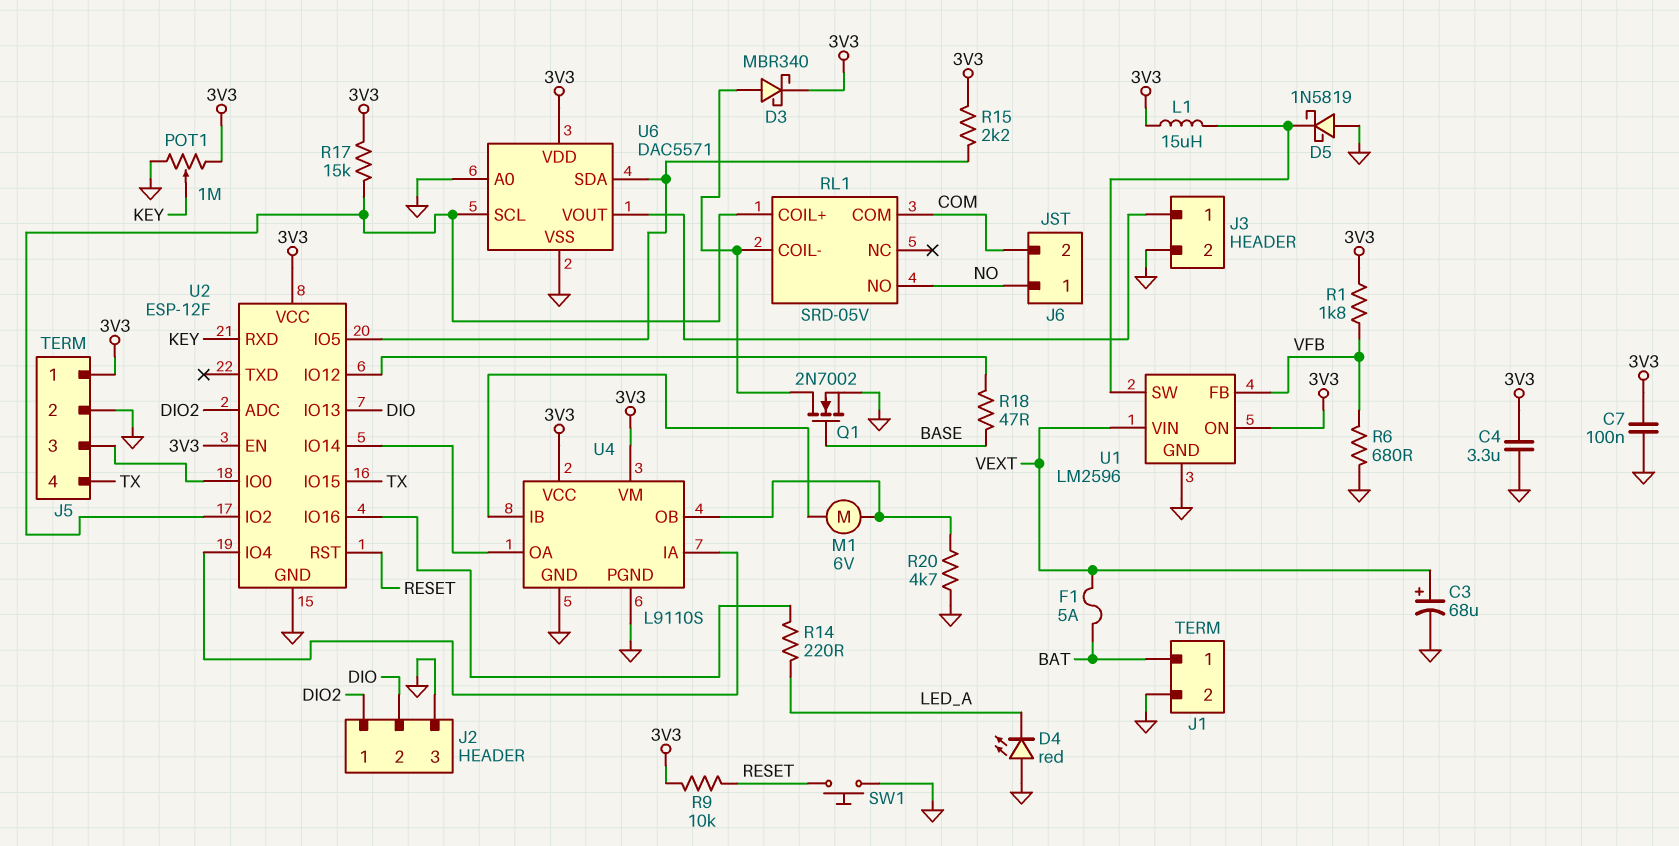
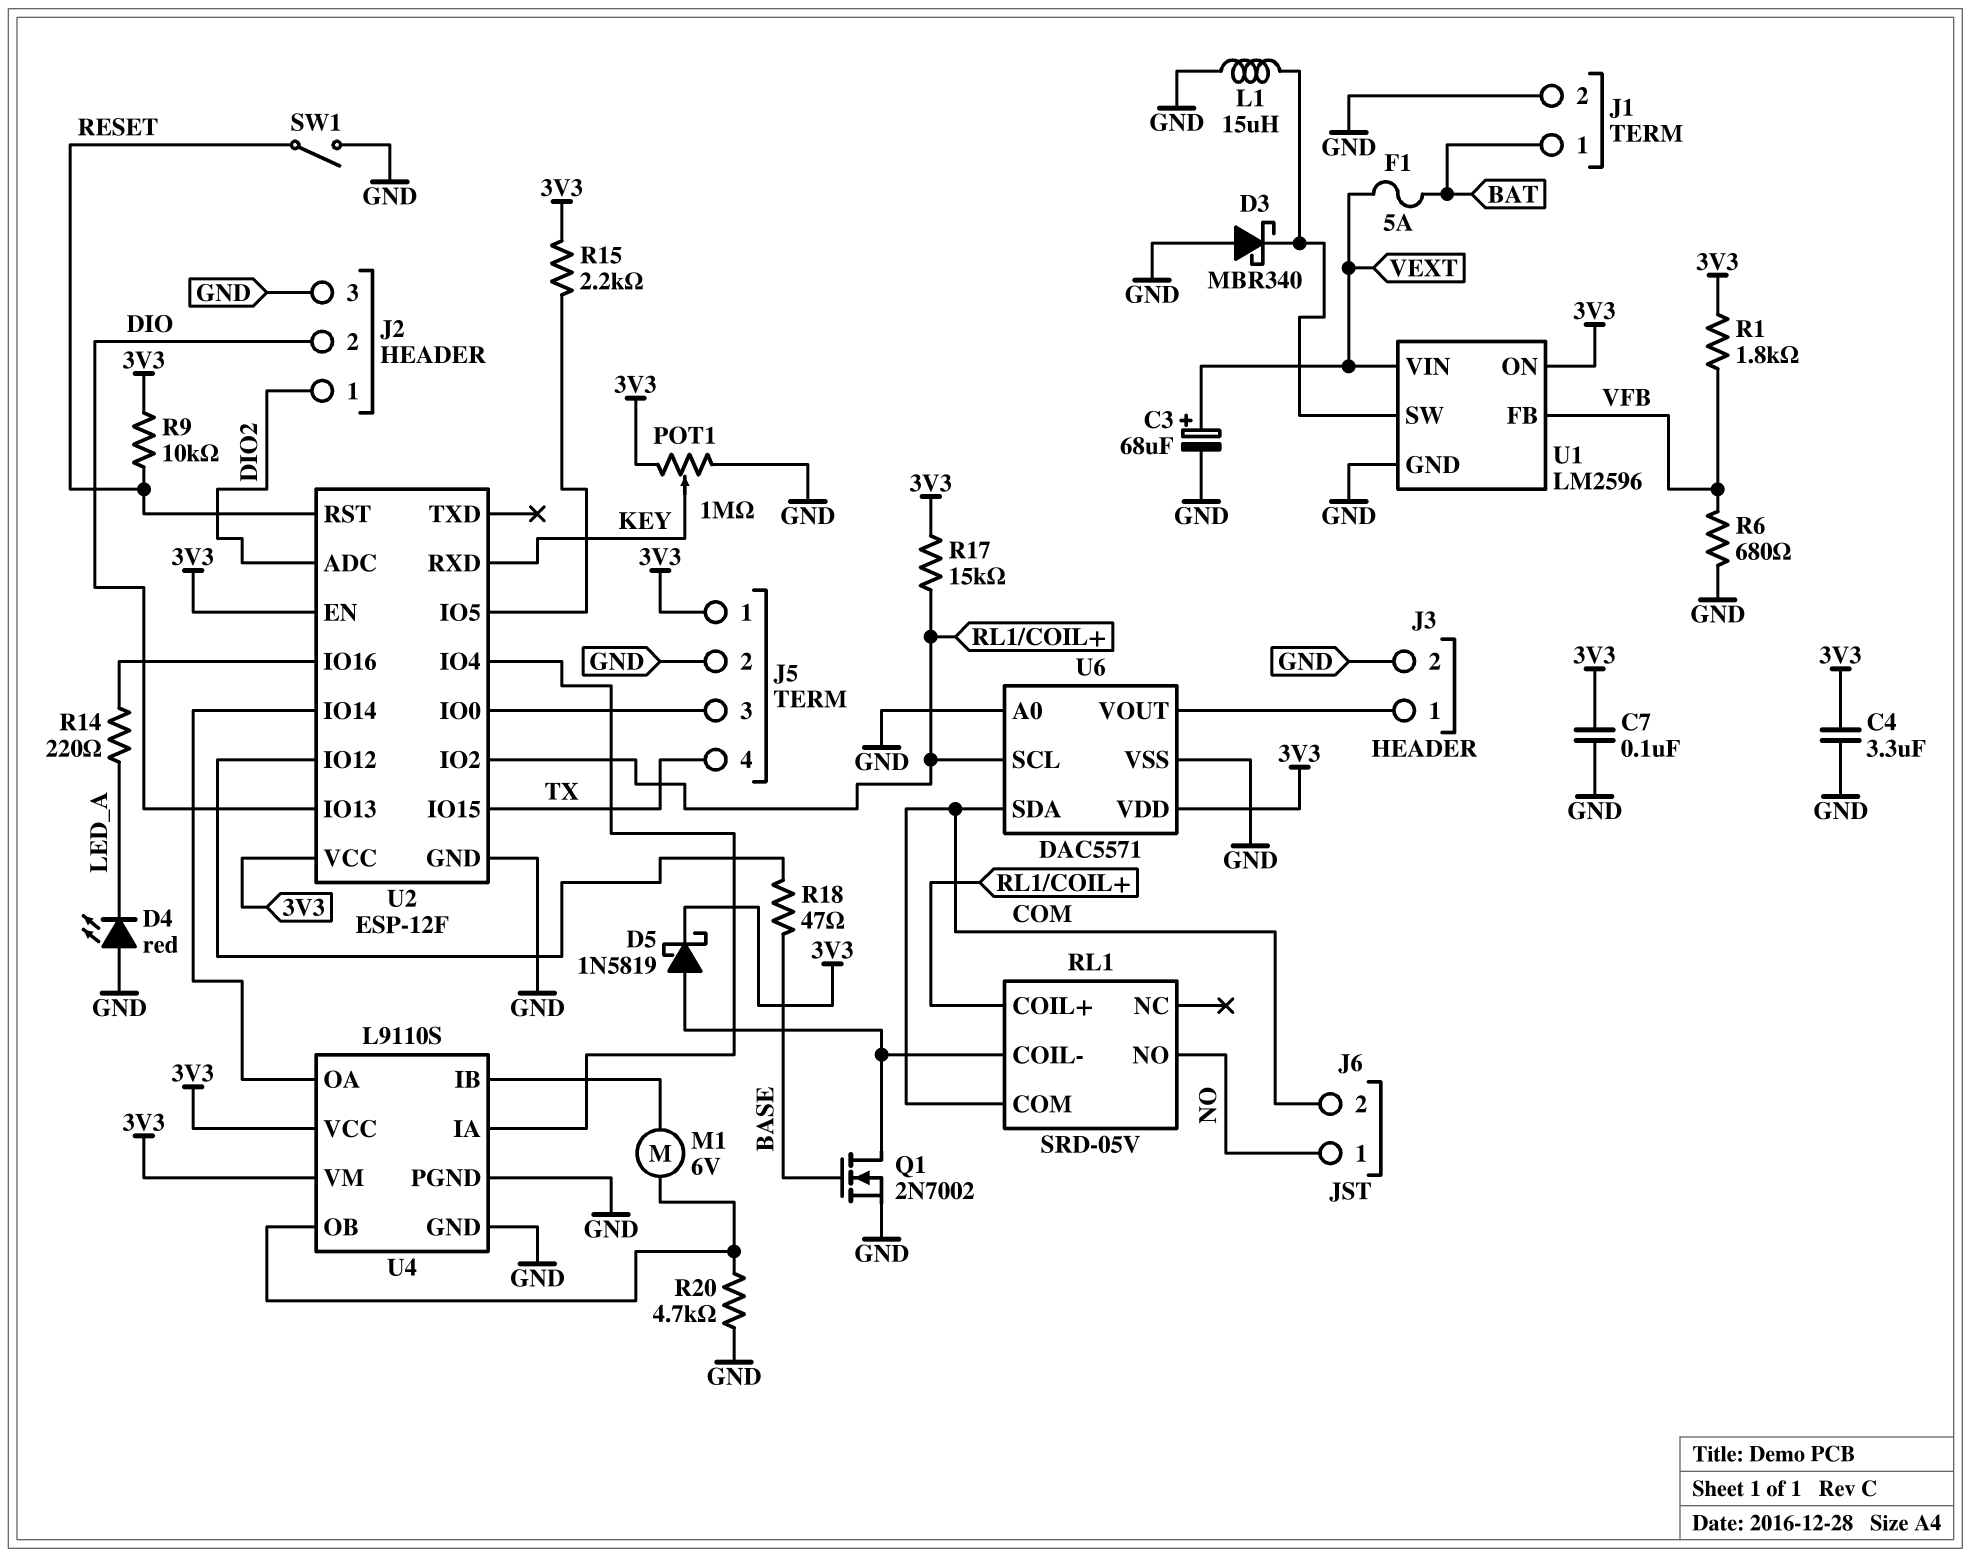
D3: schottky MBR340 (A RL1/COIL-, K 3V3) -> schottky MBR340 (A GND, K U1/SW)
D5: schottky 1N5819 (A GND, K U1/SW) -> schottky 1N5819 (A RL1/COIL-, K 3V3)
L1: 15uH (3V3, U1/SW) -> 15uH (GND, U1/SW)
SW1: button (GND, RESET) -> switch (GND, RESET)
U6 pin SDA: U2/IO5 -> COM

